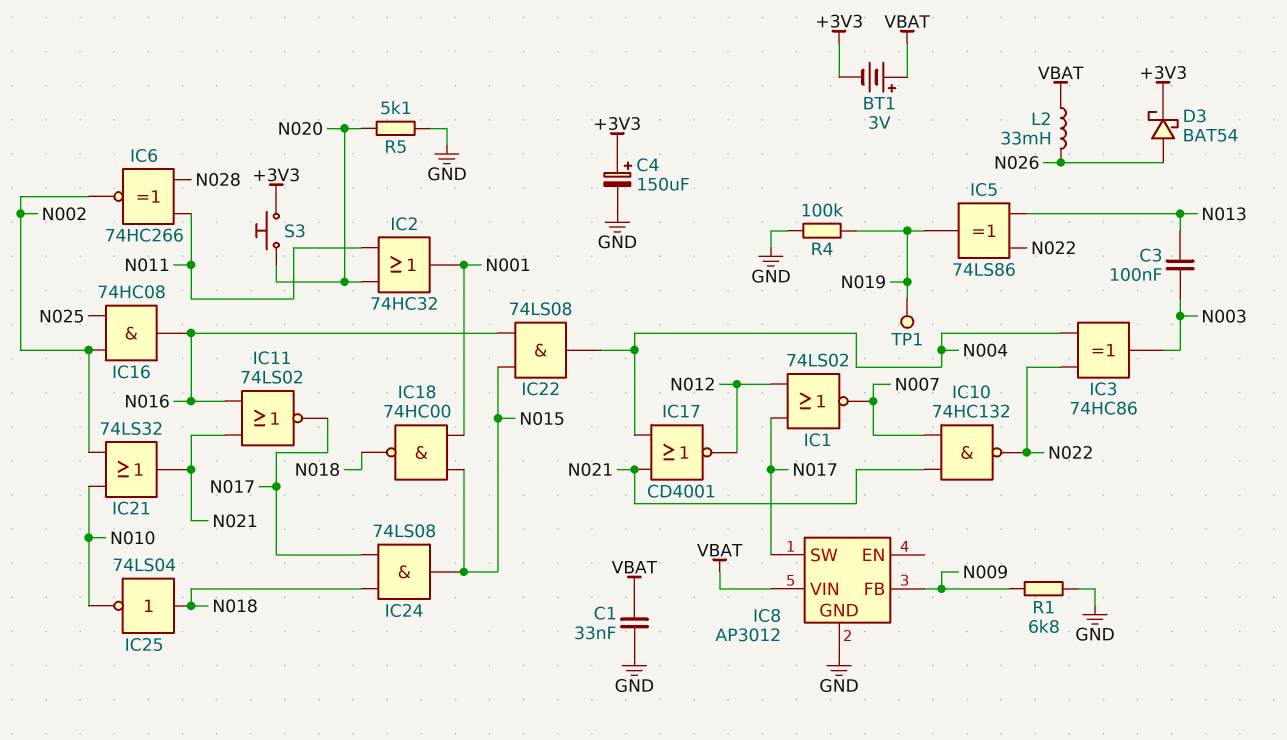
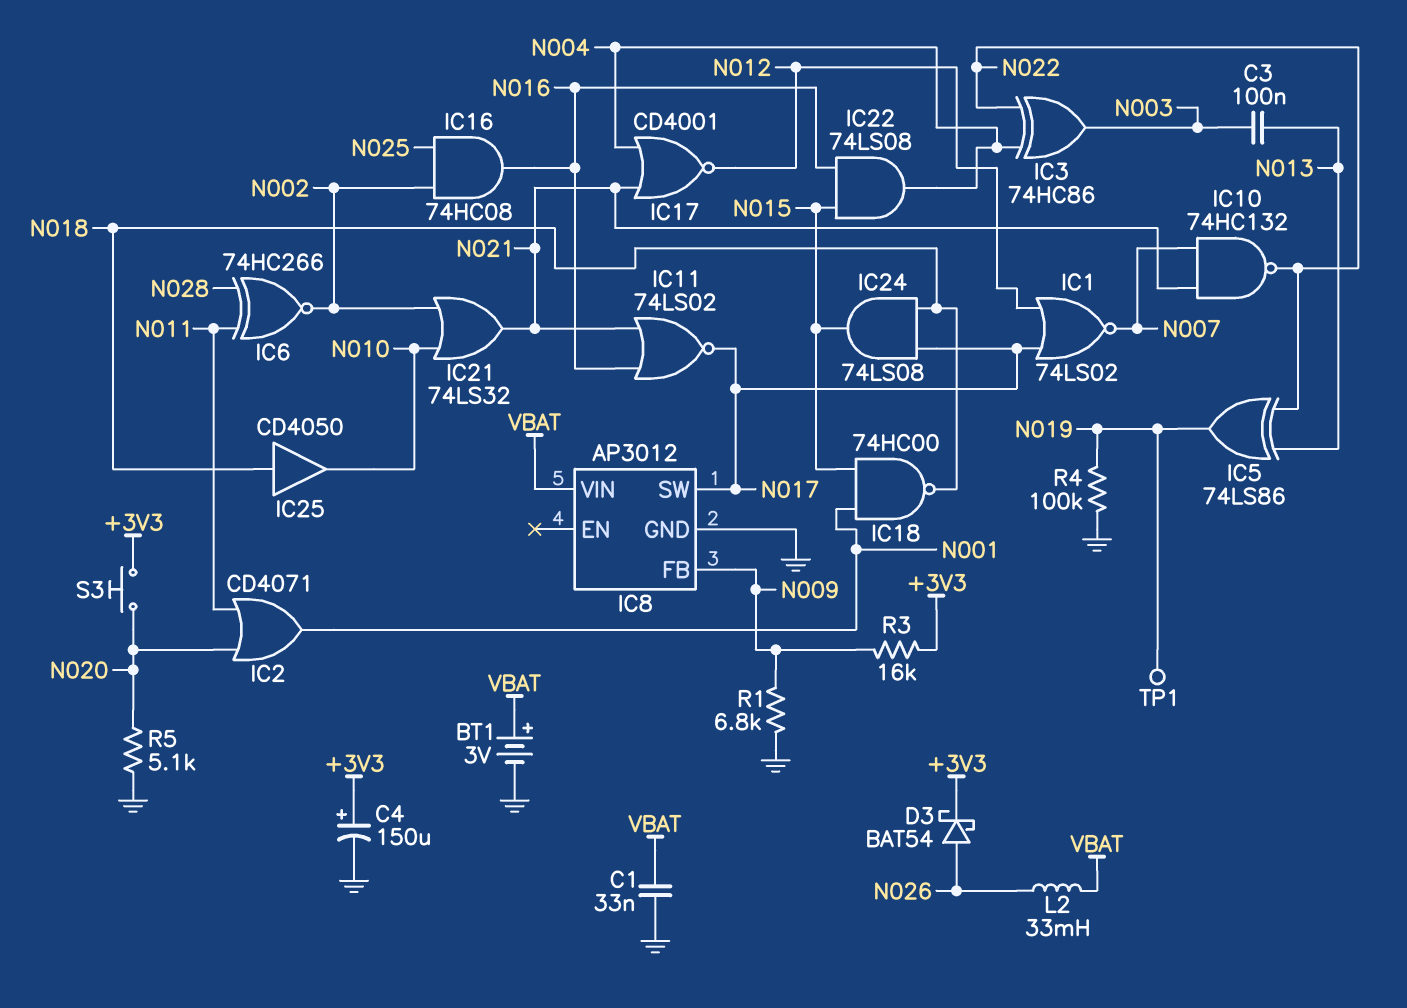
BT1: 3V (plus VBAT, minus +3V3) -> 3V (plus VBAT, minus GND)
IC2: OR 74HC32 (in N011, in N020, out N001) -> OR CD4071 (in N011, in N020, out N001)
IC25: NOT 74LS04 (in N018, out N010) -> buffer CD4050 (in N018, out N010)
R3: none -> 16k (+3V3, N009)

